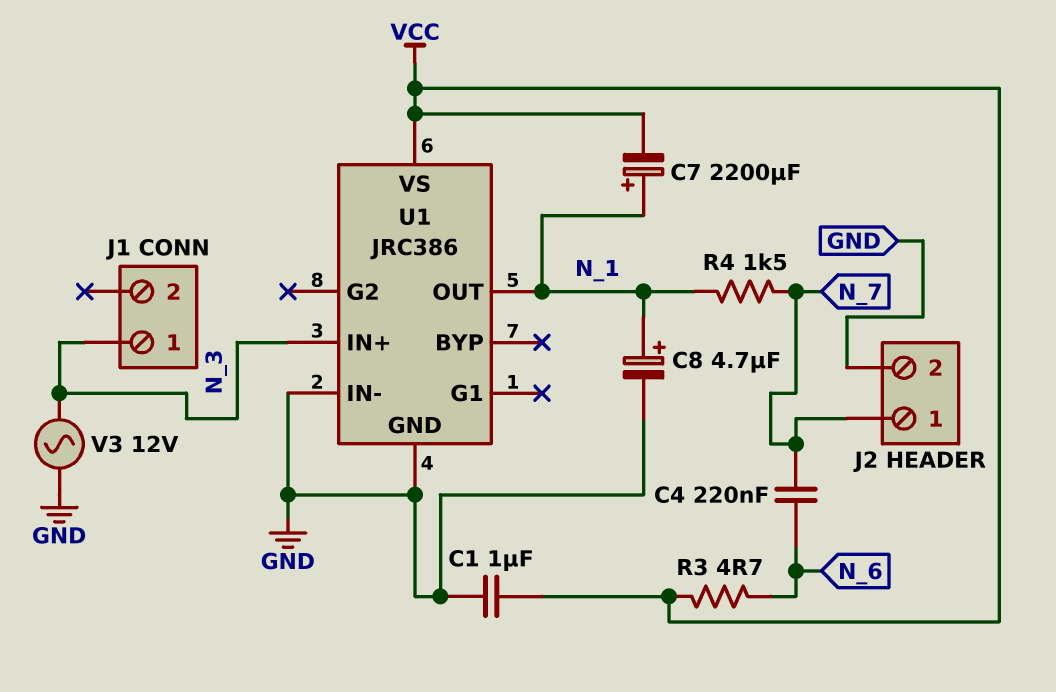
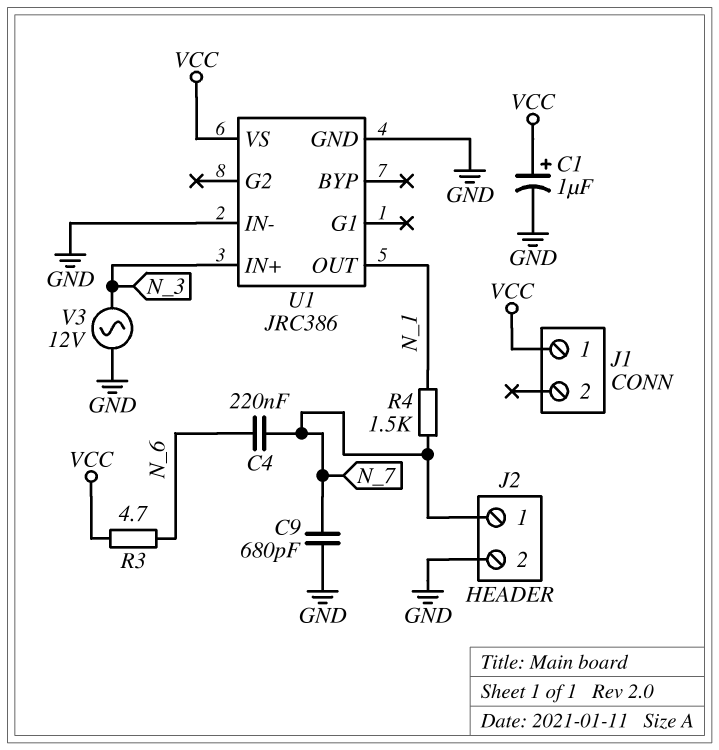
C1: 1uF (GND, VCC) -> 1uF (plus VCC, minus GND)
C7: 2200uF (plus N_1, minus VCC) -> none
C8: 4.7uF (plus N_1, minus GND) -> none
C9: none -> 680pF (GND, N_7)
J1 pin 1: N_3 -> VCC

